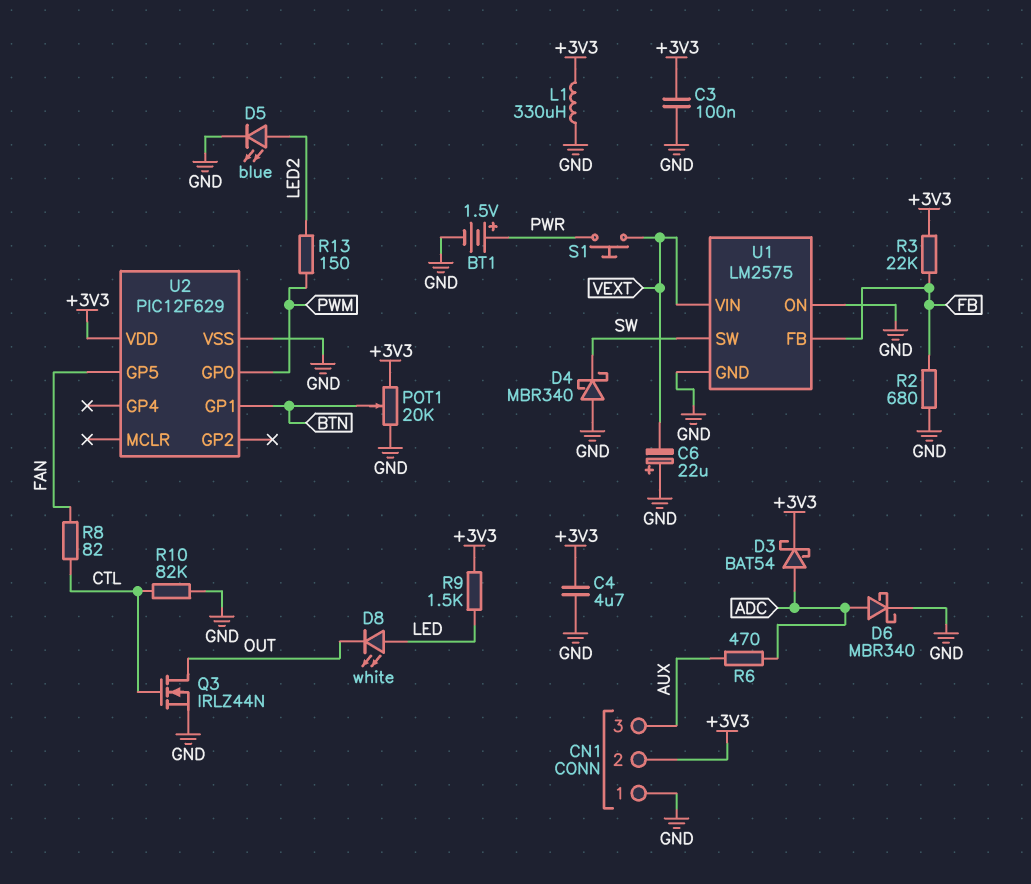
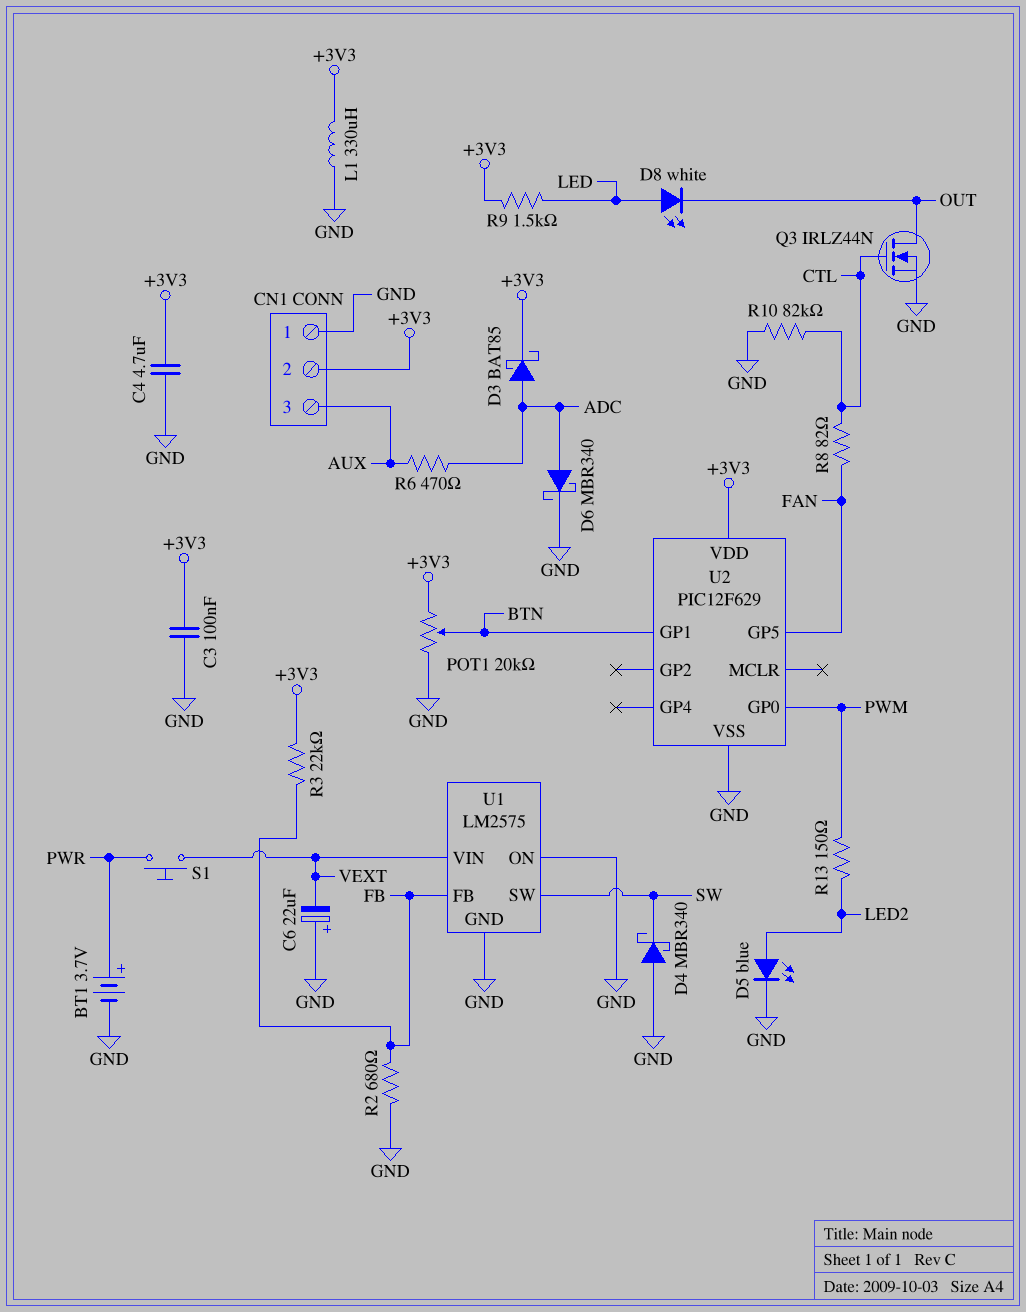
BT1: 1.5V (plus PWR, minus GND) -> 3.7V (plus PWR, minus GND)
D3: schottky BAT54 (A ADC, K +3V3) -> schottky BAT85 (A ADC, K +3V3)

